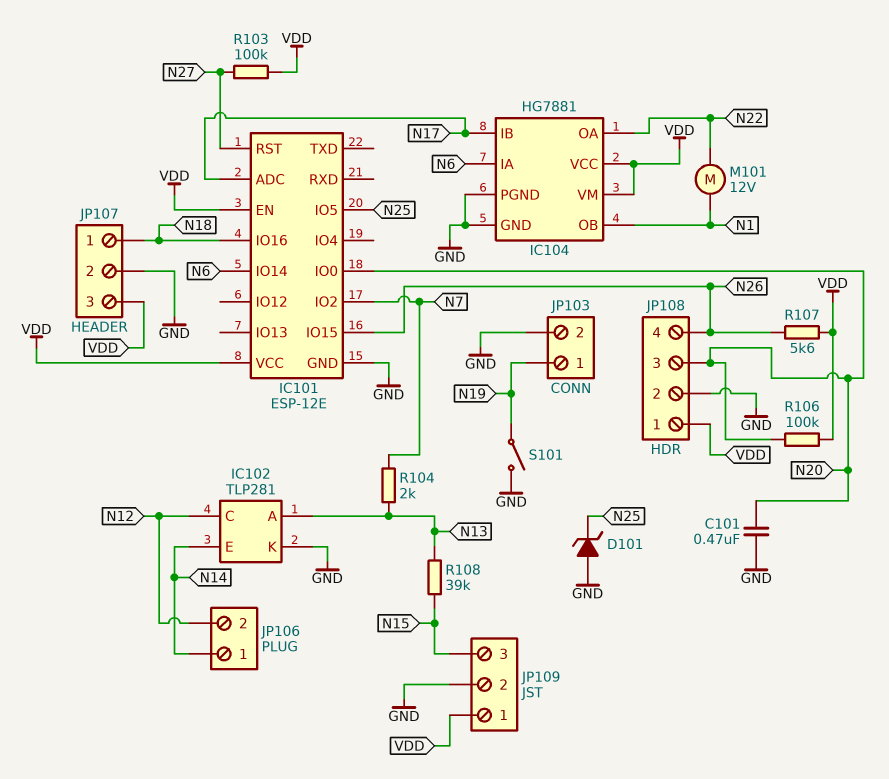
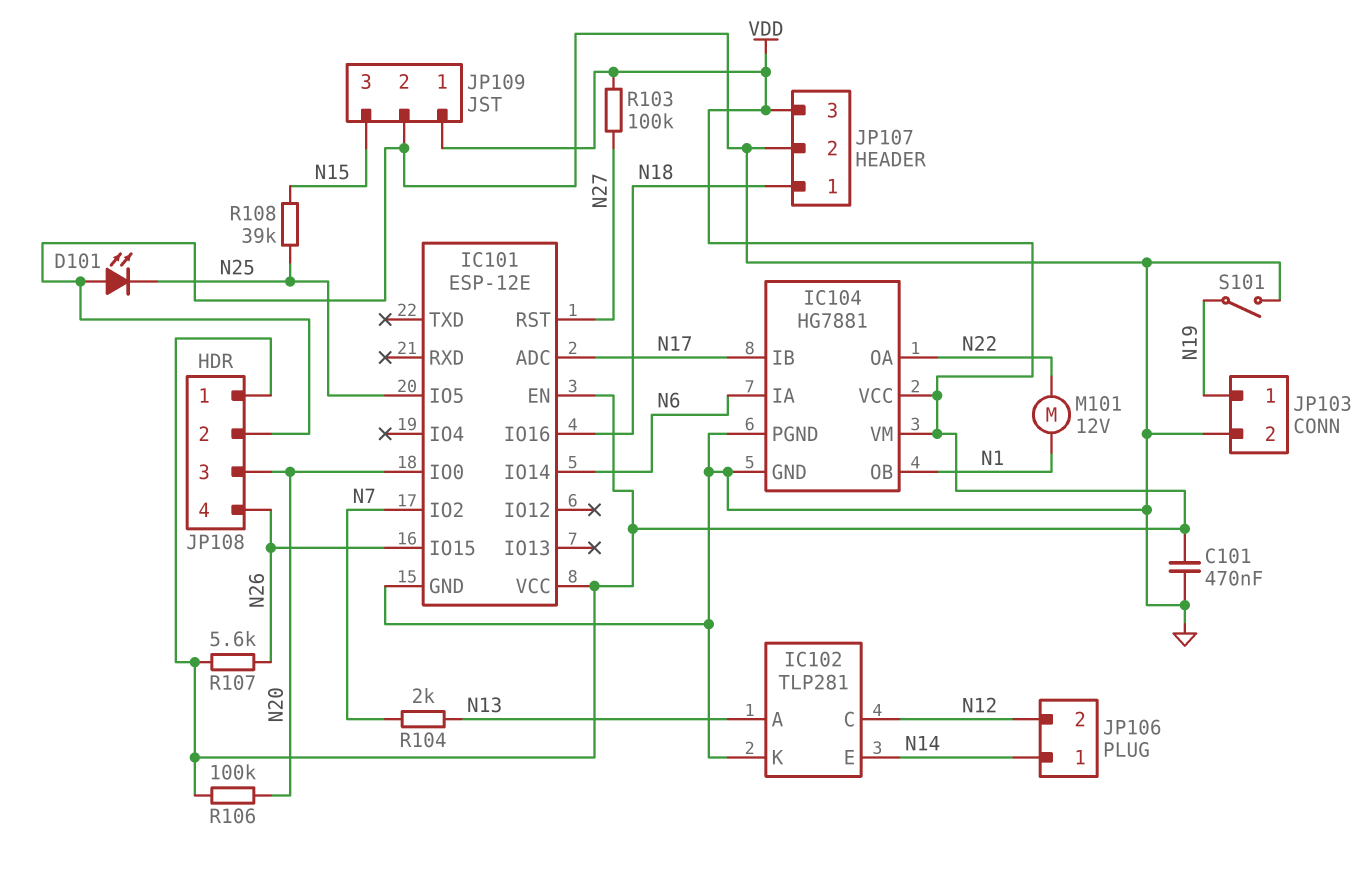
C101: 470nF (GND, N20) -> 470nF (GND, VDD)
D101: zener (A GND, K N25) -> LED (A GND, K N25)
R108: 39k (N13, N15) -> 39k (N15, N25)

